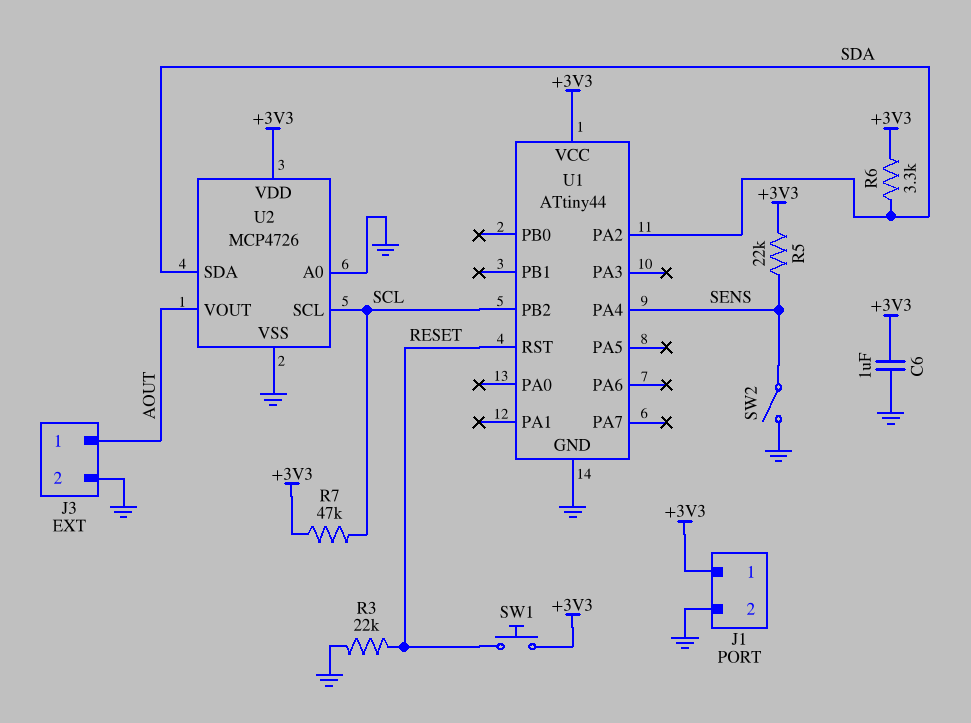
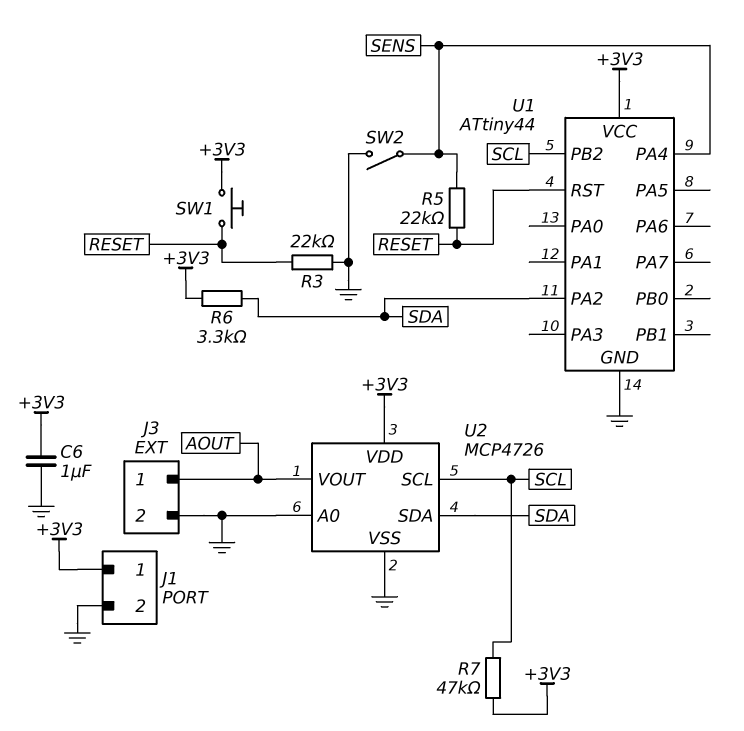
R5: 22k (+3V3, SENS) -> 22k (RESET, SENS)

